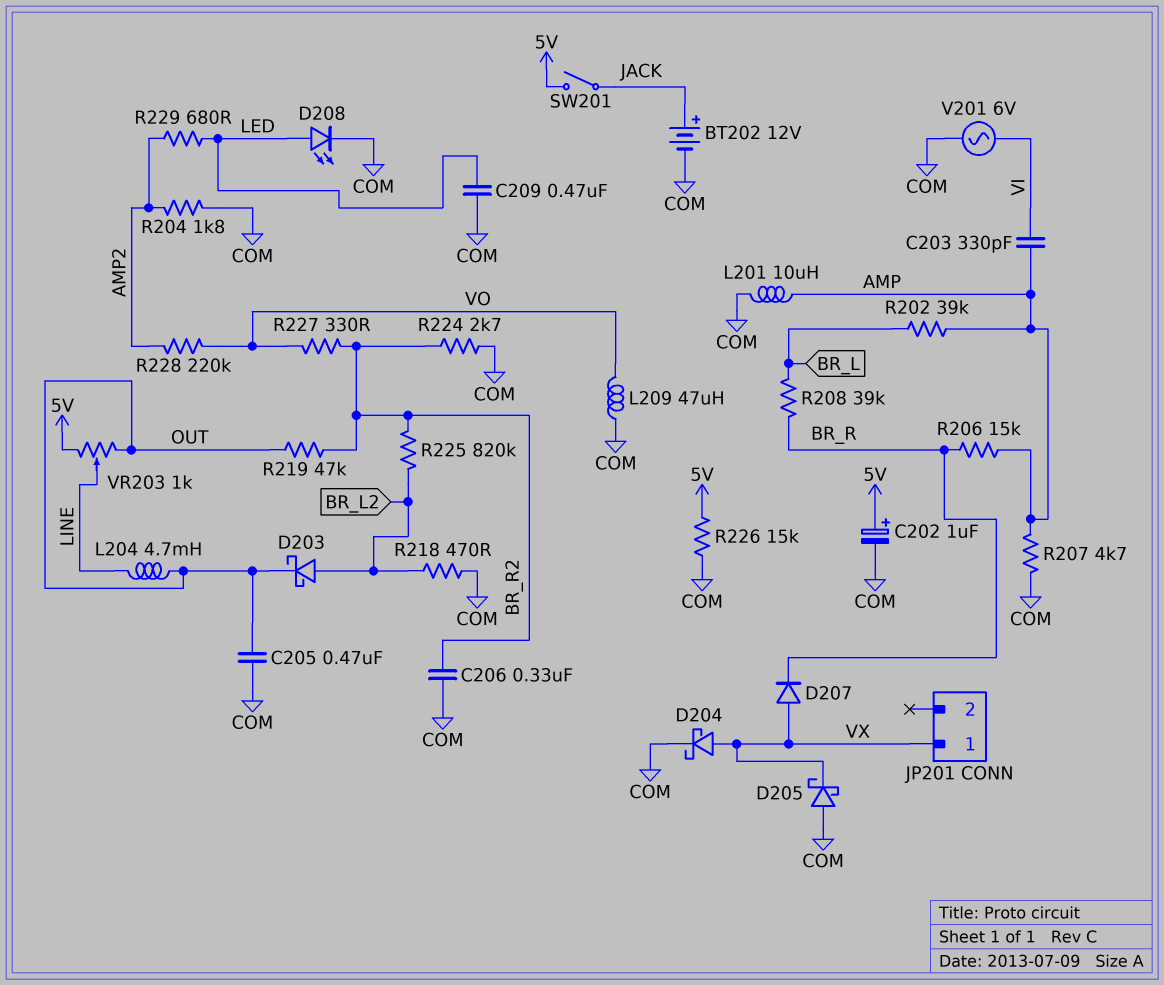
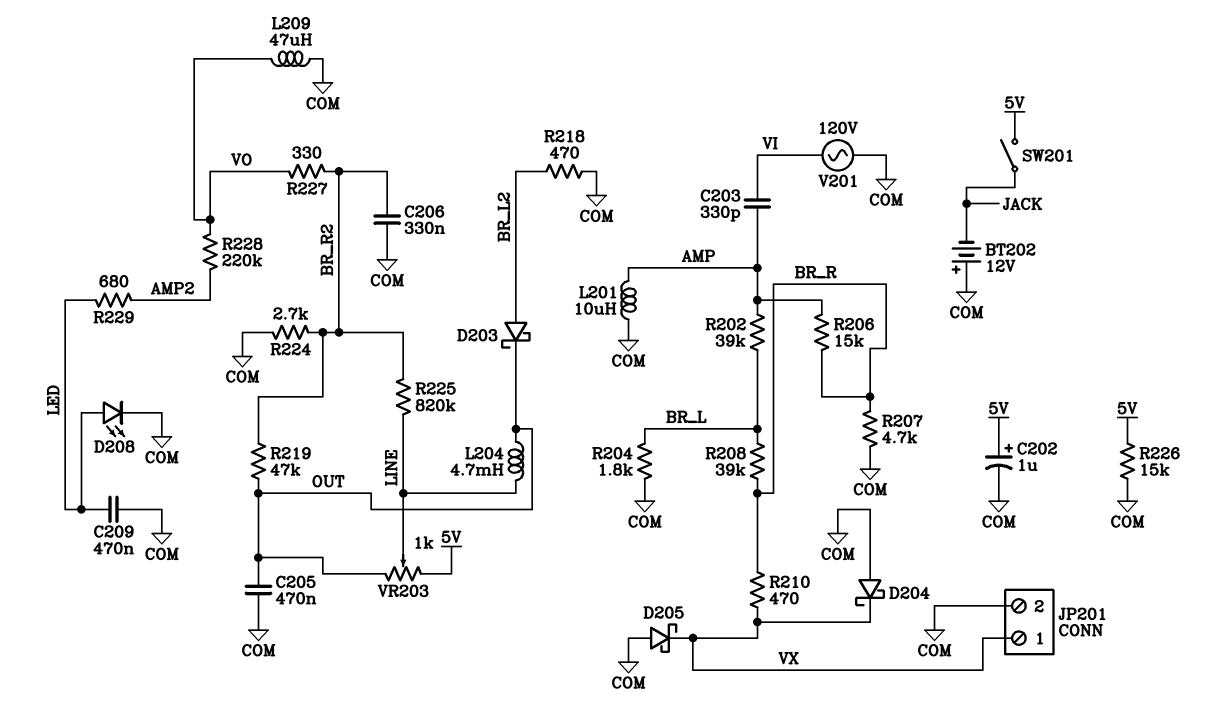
BT202: 12V (plus JACK, minus COM) -> 12V (plus COM, minus JACK)
D204: schottky (A VX, K COM) -> schottky (A COM, K VX)
D207: diode (A VX, K BR_R) -> none
JP201 pin 2: none -> COM
R204: 1.8k (AMP2, COM) -> 1.8k (BR_L, COM)
R207: 4.7k (AMP, COM) -> 4.7k (BR_R, COM)
R210: none -> 470 (BR_R, VX)
R225: 820k (BR_L2, BR_R2) -> 820k (BR_R2, LINE)
V201: AC 6V (COM, VI) -> AC 120V (COM, VI)

